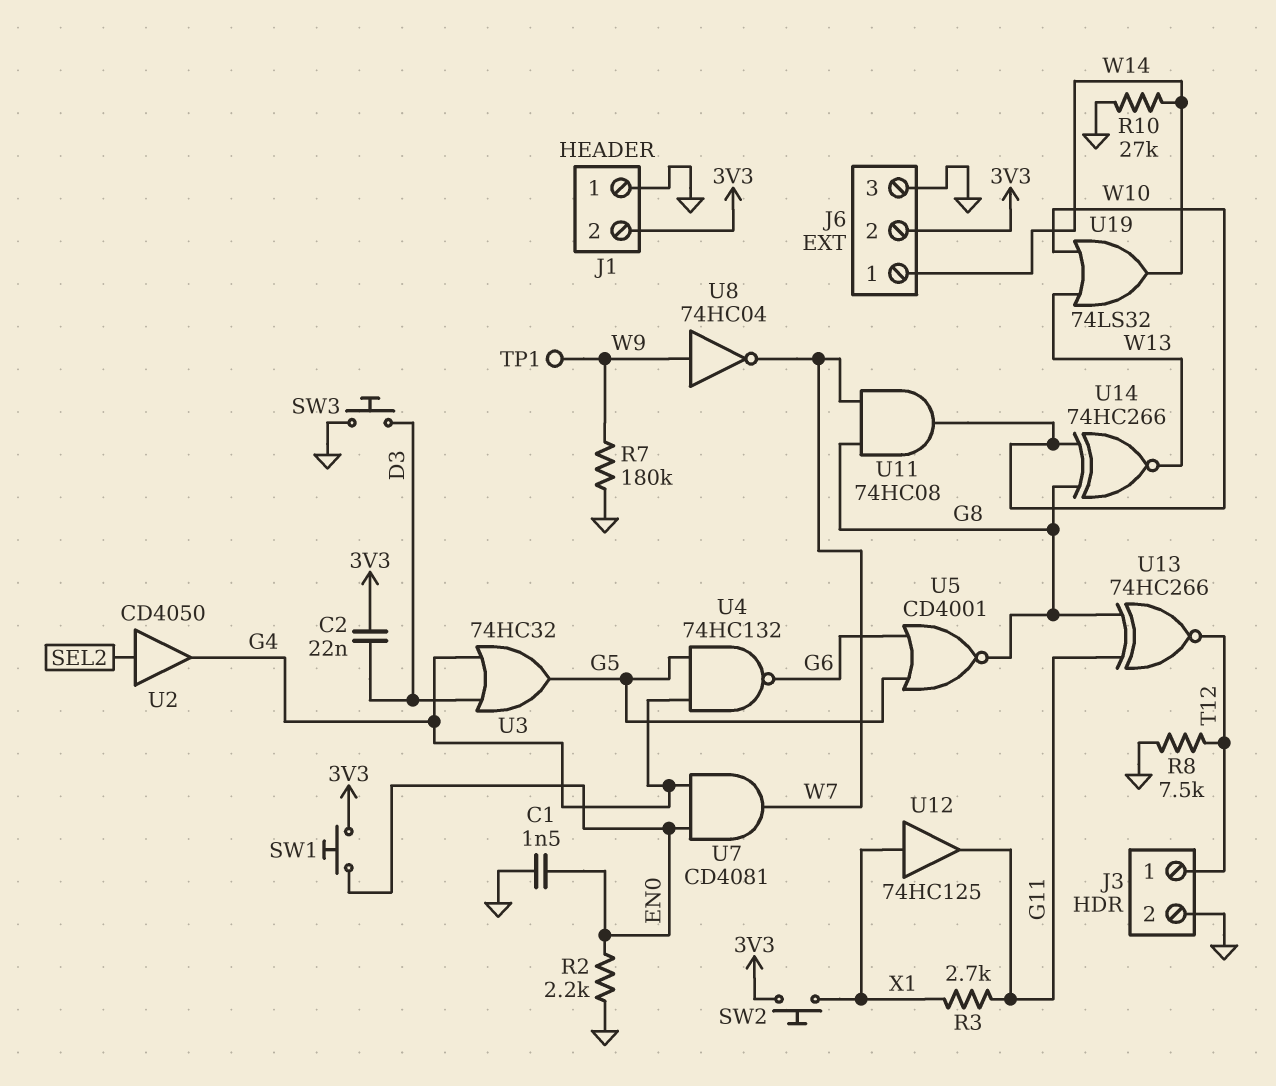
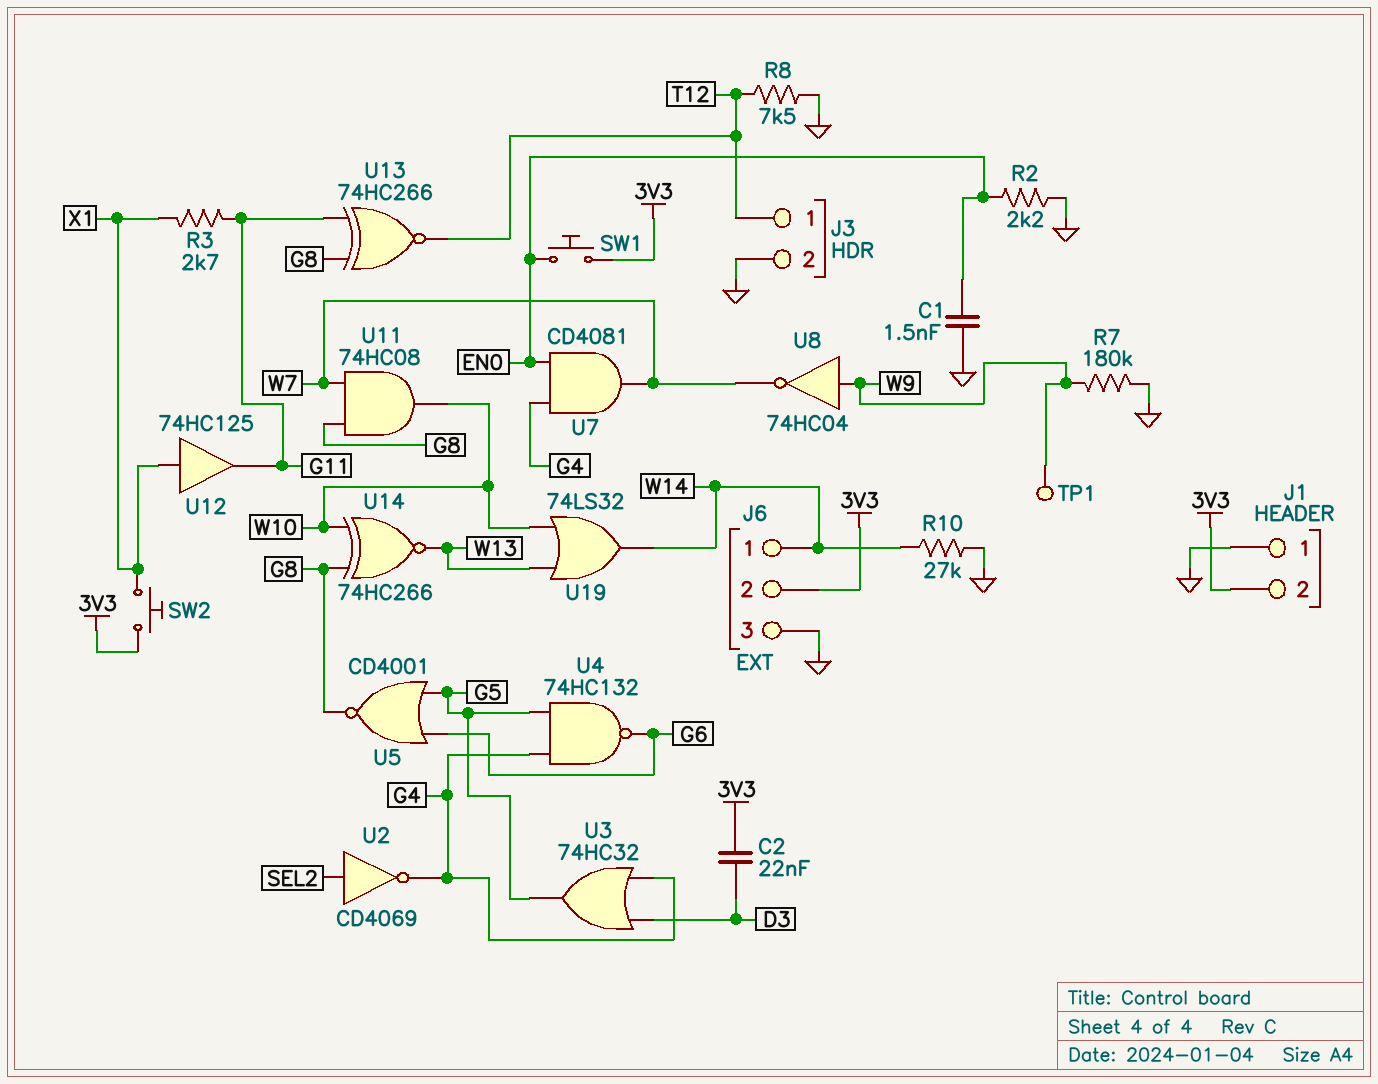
SW3: button (D3, GND) -> none
U2: buffer CD4050 (in SEL2, out G4) -> NOT CD4069 (in SEL2, out G4)

